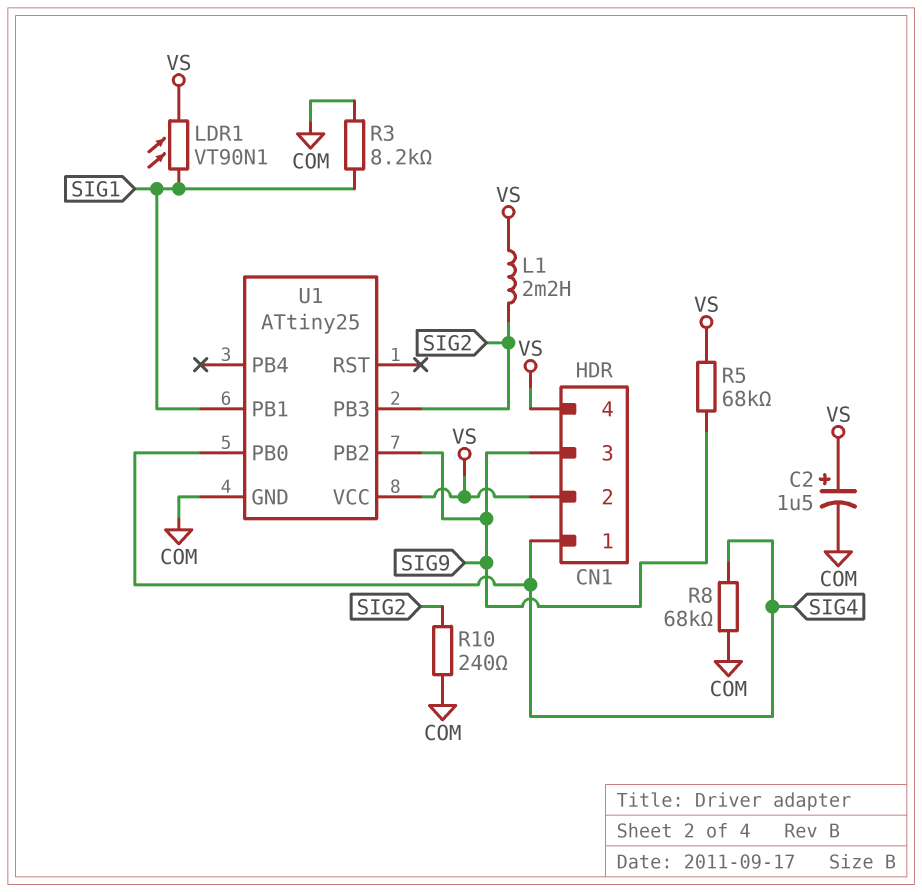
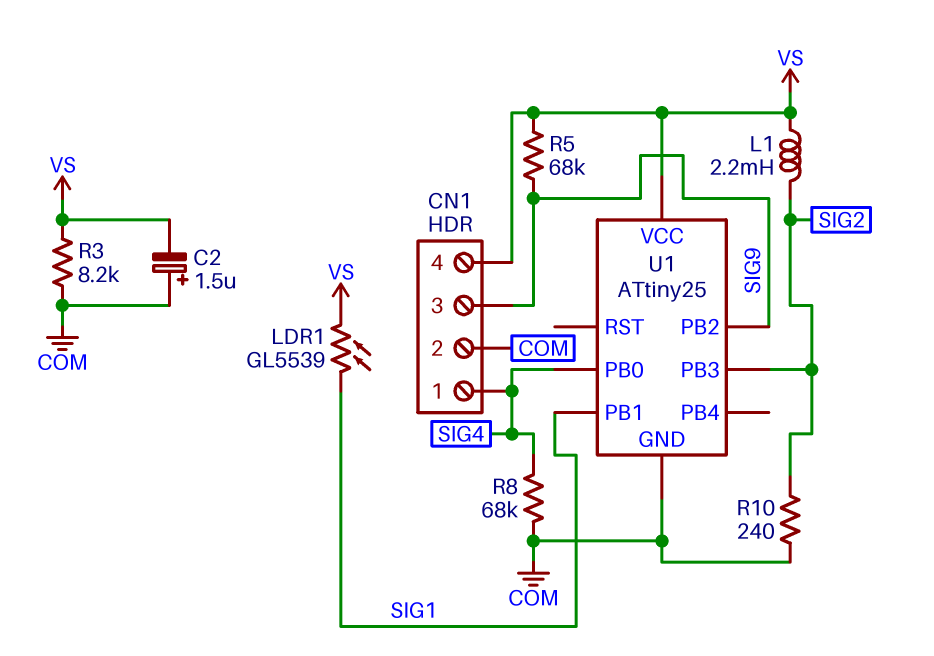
C2: 1.5uF (plus VS, minus COM) -> 1.5uF (plus COM, minus VS)
CN1 pin 2: VS -> COM
LDR1: VT90N1 (SIG1, VS) -> GL5539 (SIG1, VS)
R3: 8.2k (COM, SIG1) -> 8.2k (COM, VS)

